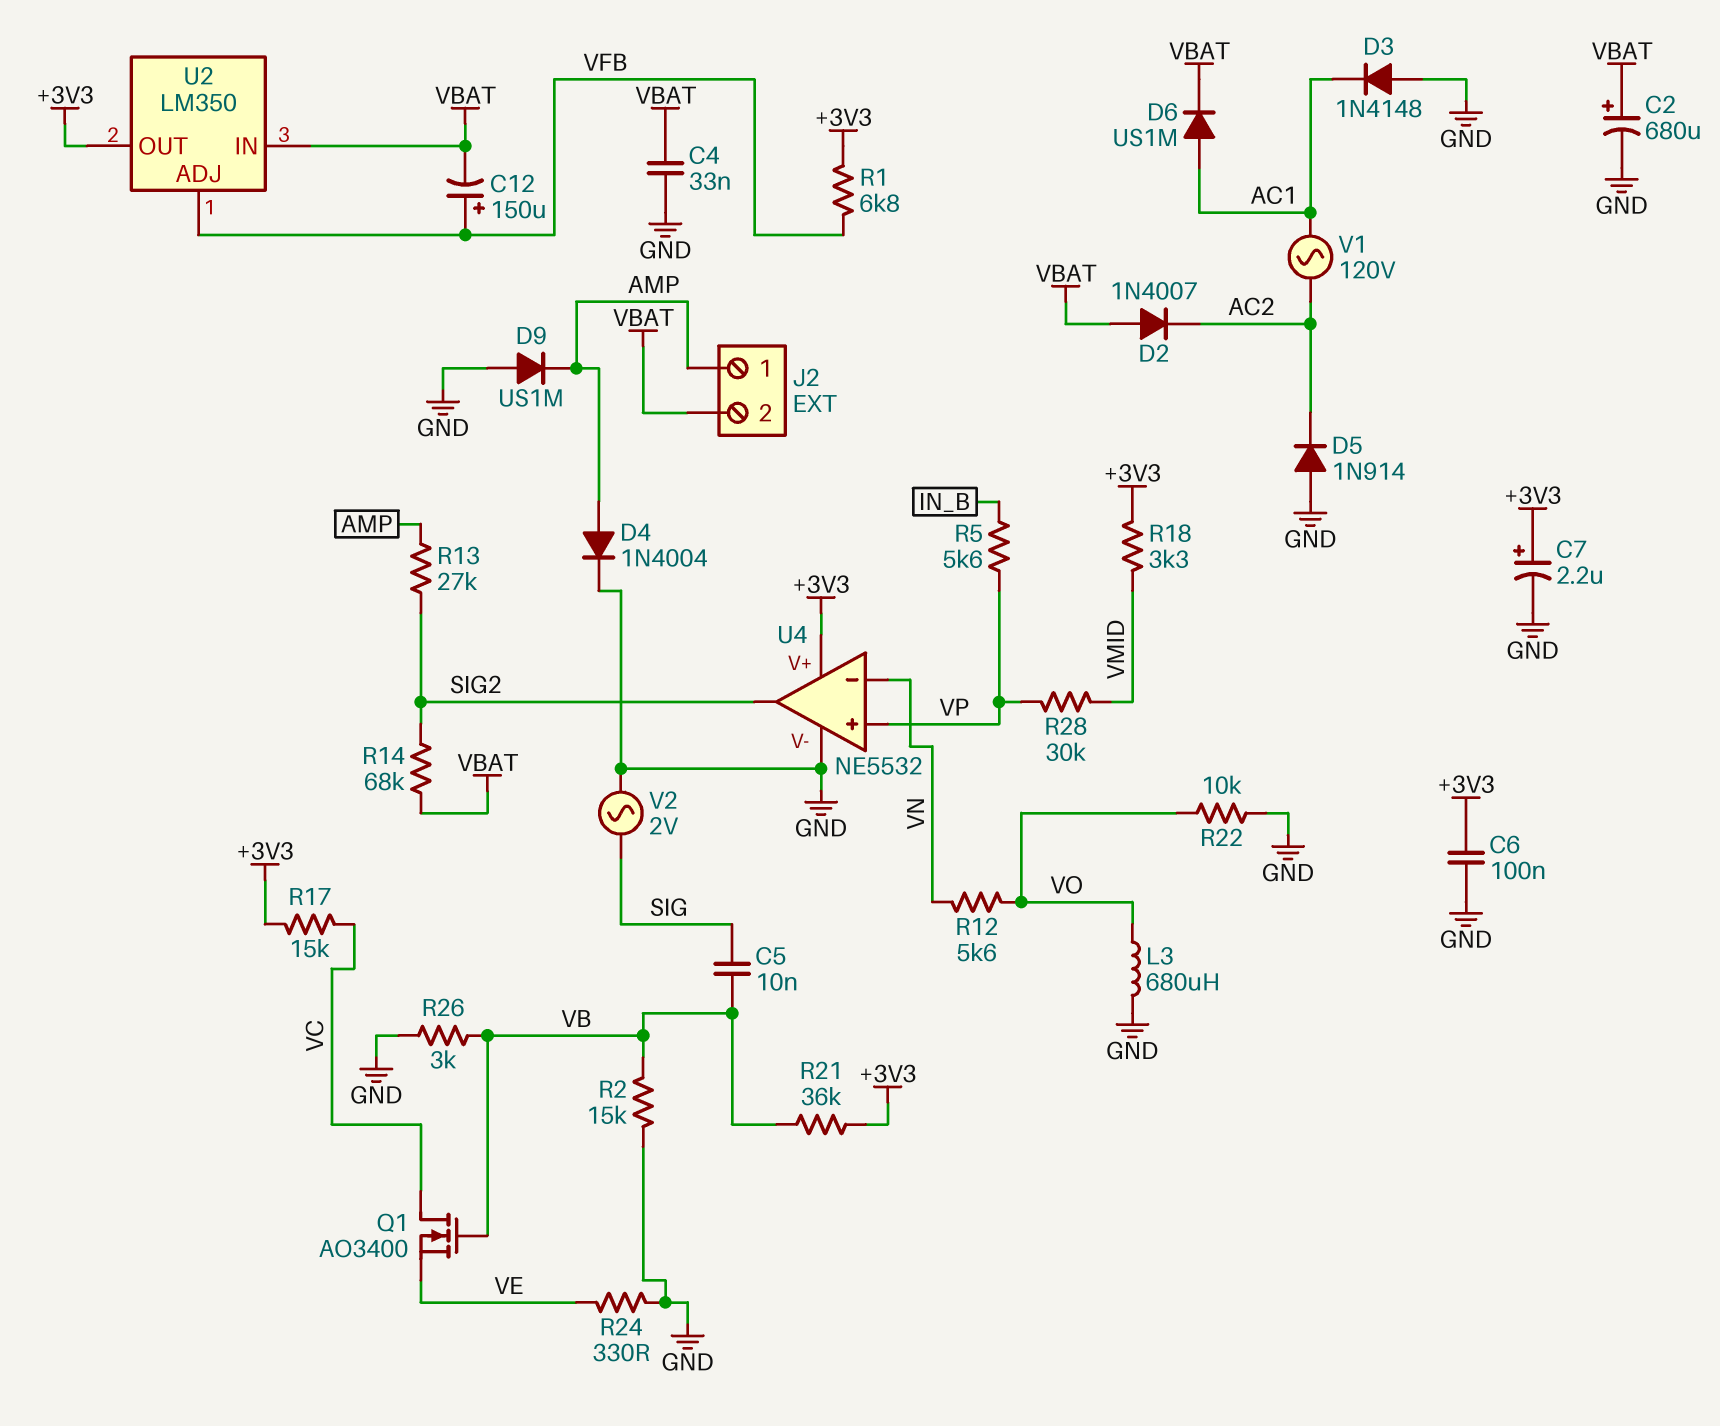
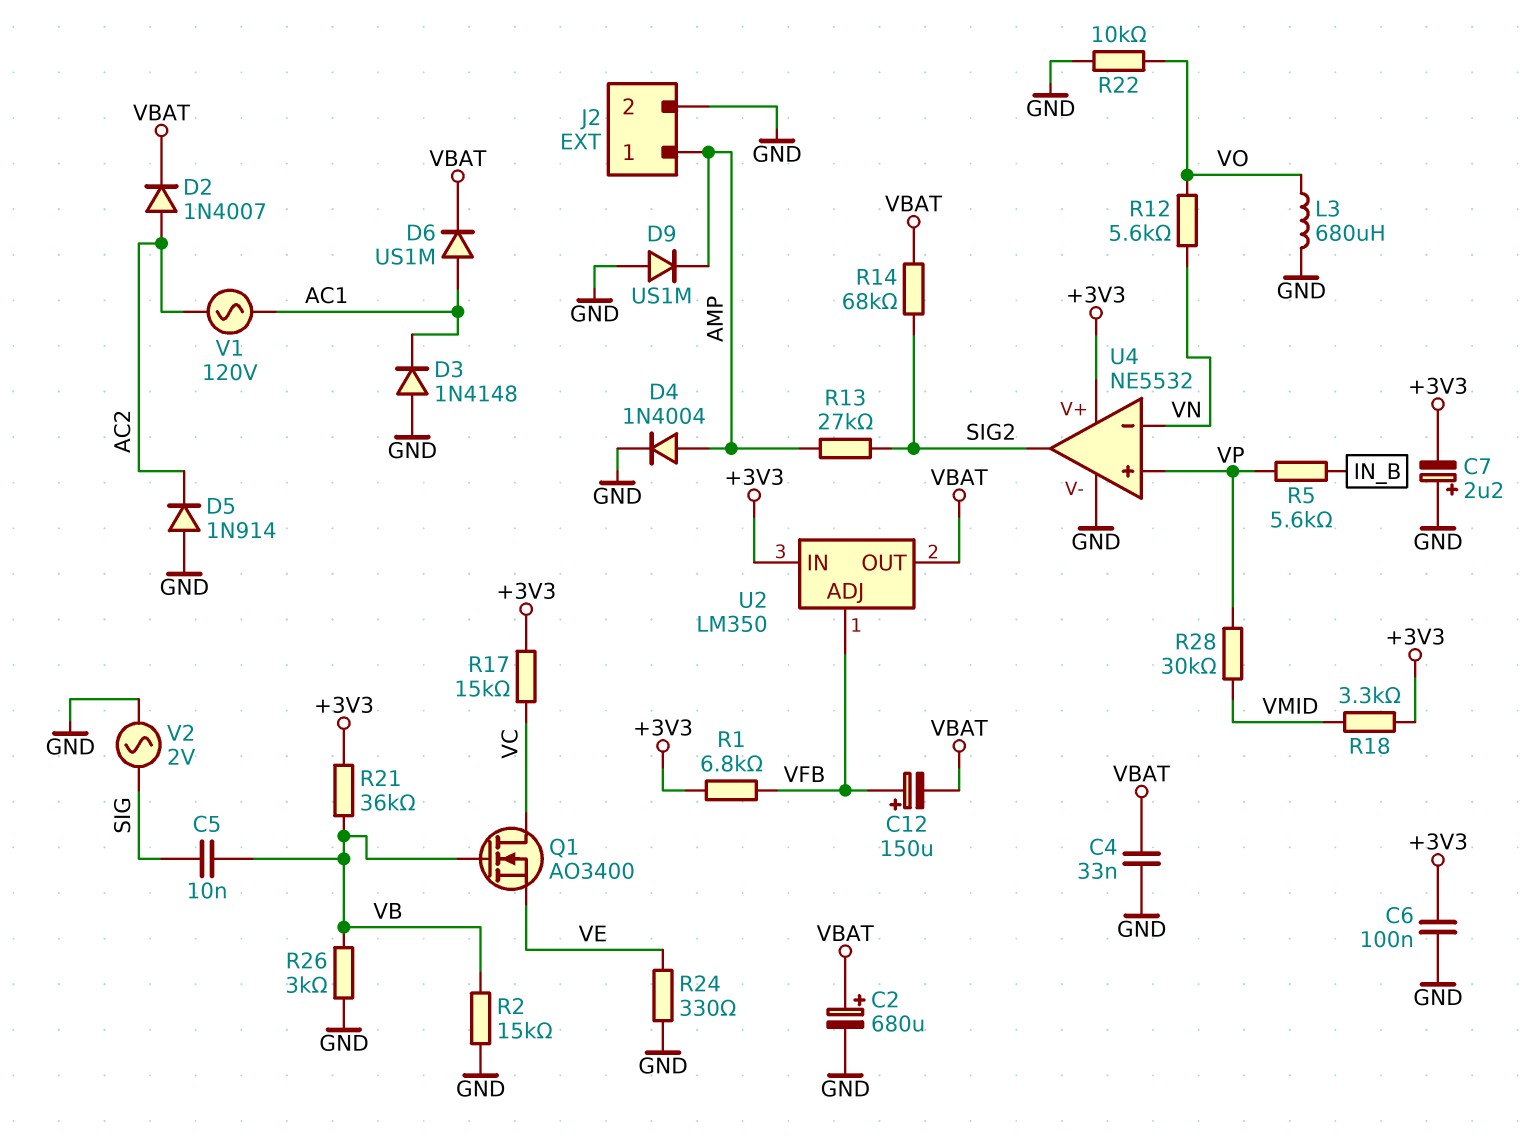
C7: 2.2uF (plus +3V3, minus GND) -> 2.2uF (plus GND, minus +3V3)
D2: diode 1N4007 (A VBAT, K AC2) -> diode 1N4007 (A AC2, K VBAT)
J2 pin 2: VBAT -> GND
U2 pin IN: VBAT -> +3V3
U2 pin OUT: +3V3 -> VBAT

